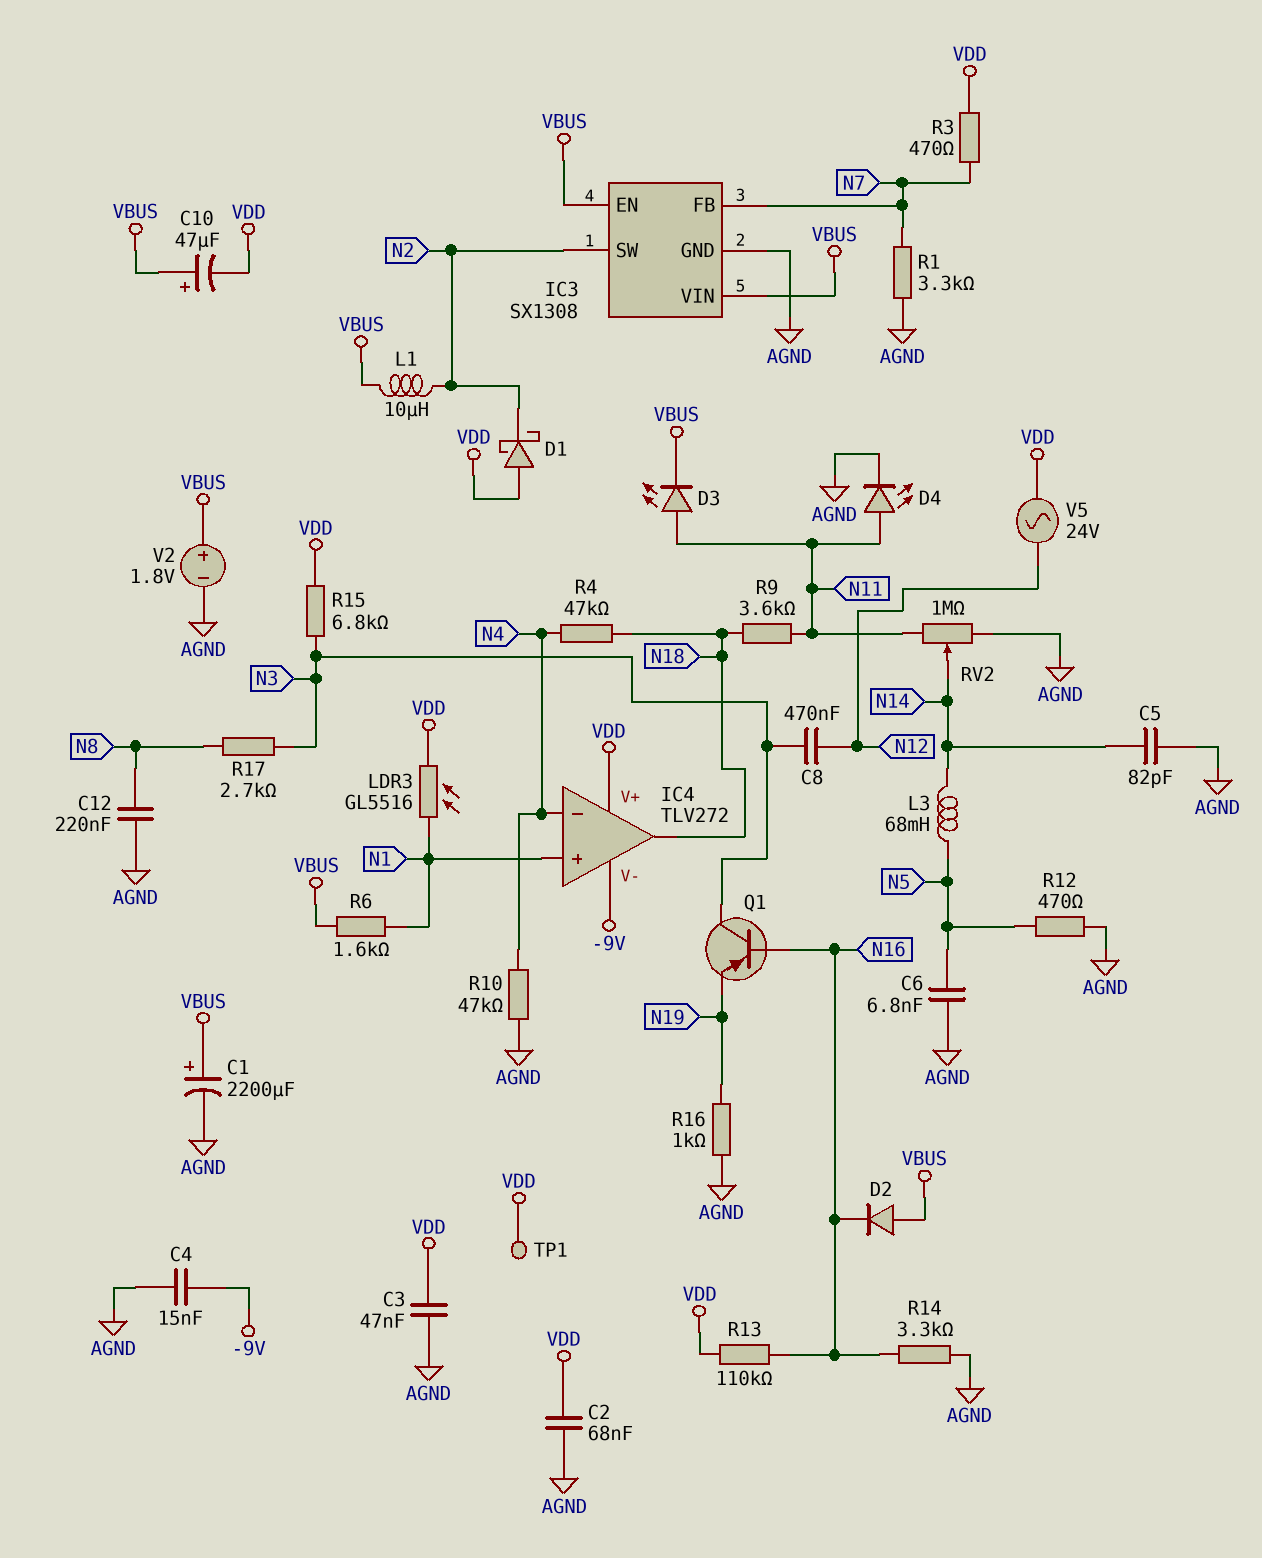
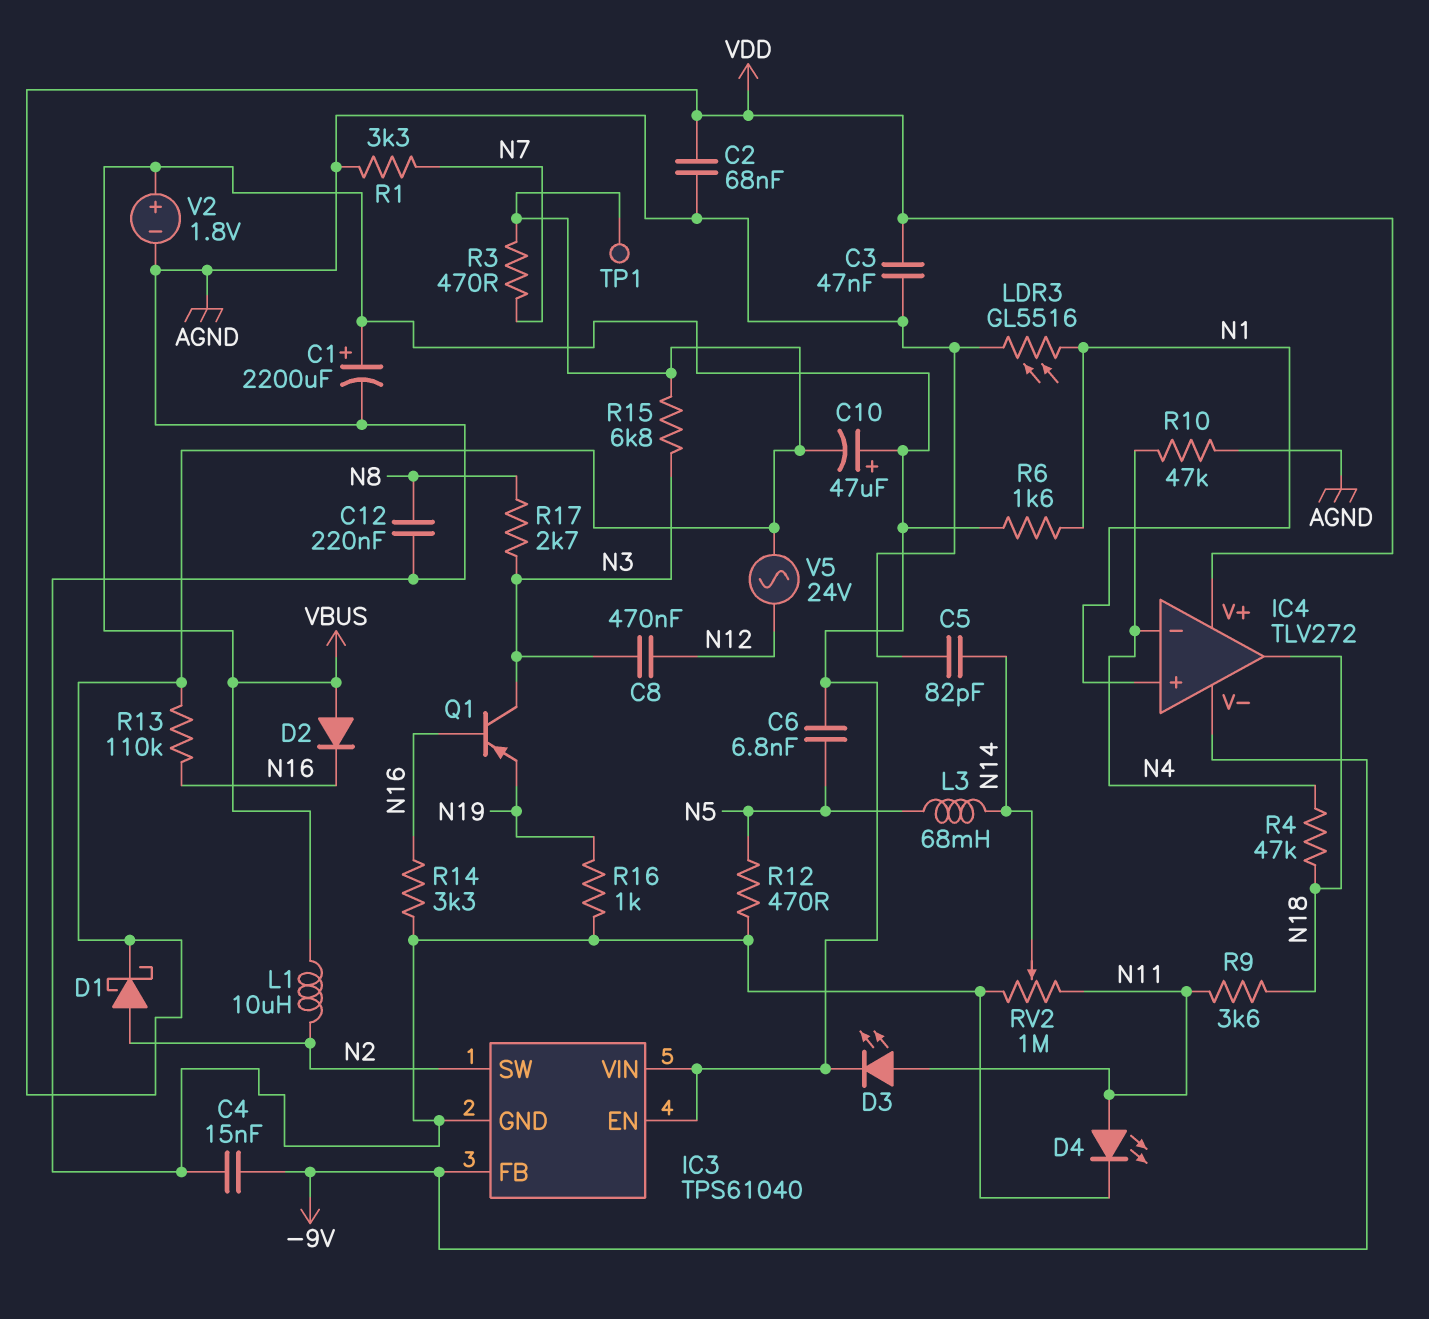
C6: 6.8nF (AGND, N5) -> 6.8nF (N5, VBUS)
D1: schottky (A VDD, K N2) -> schottky (A N2, K VDD)
IC3: SX1308 -> TPS61040
IC3 pin FB: N7 -> -9V
LDR3: GL5516 (N1, VDD) -> GL5516 (AGND, N1)

